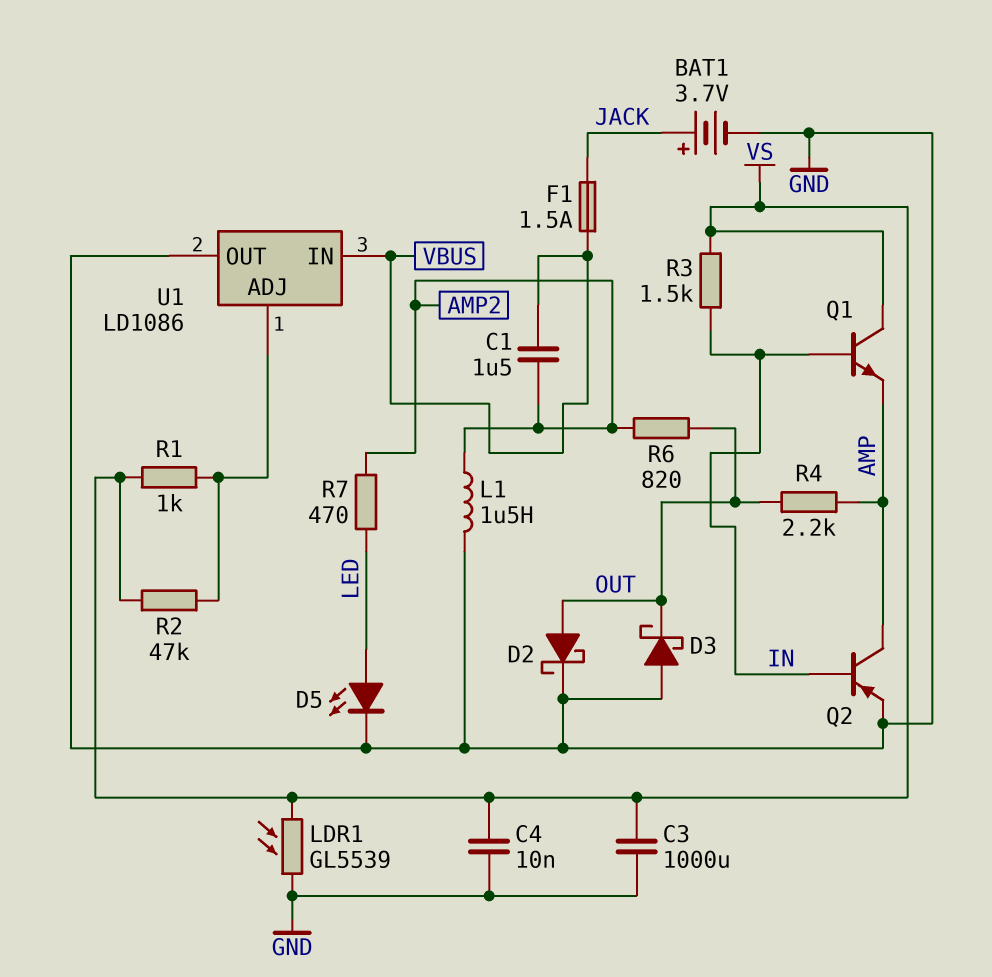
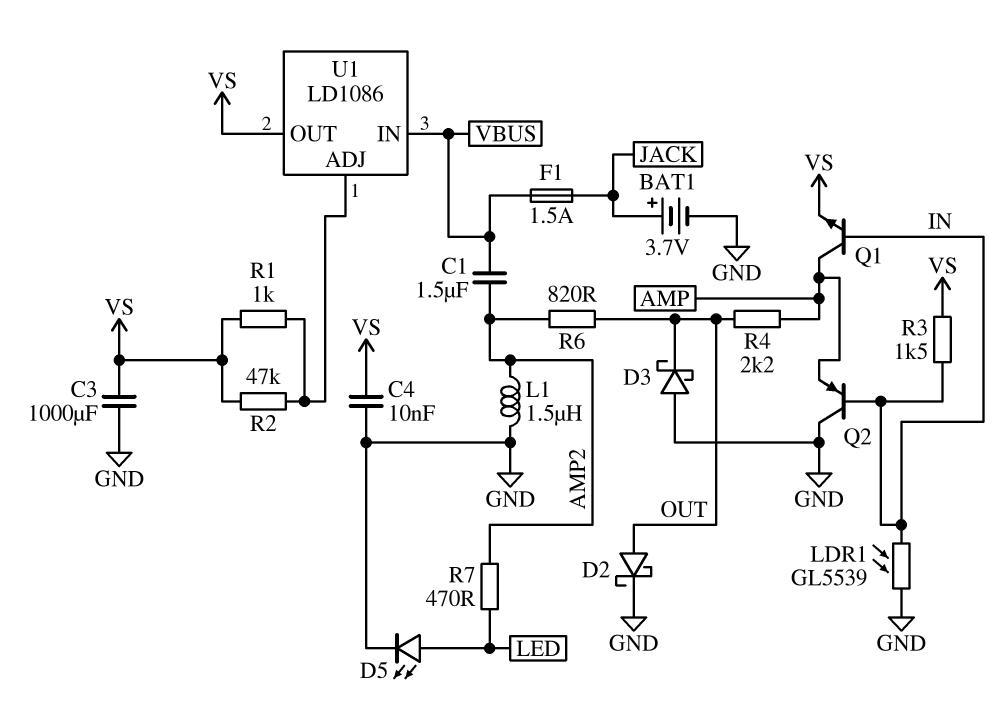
LDR1: GL5539 (GND, VS) -> GL5539 (GND, IN)
Q1: NPN (B IN, C VS, E AMP) -> NPN (B IN, C AMP, E VS)
Q2: PNP (B IN, C AMP, E GND) -> PNP (B IN, C GND, E AMP)
U1 pin OUT: GND -> VS

